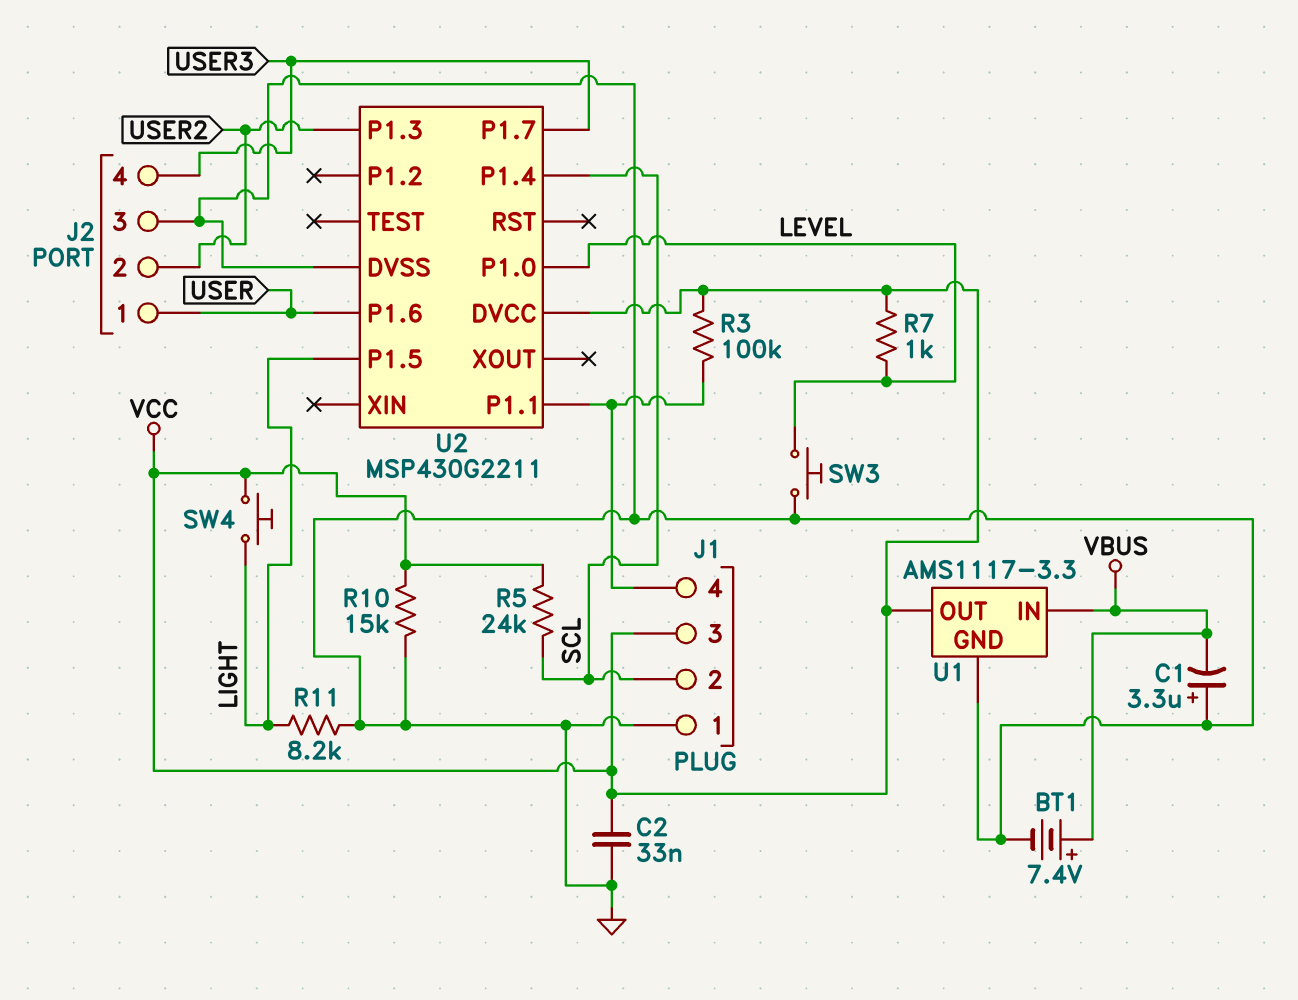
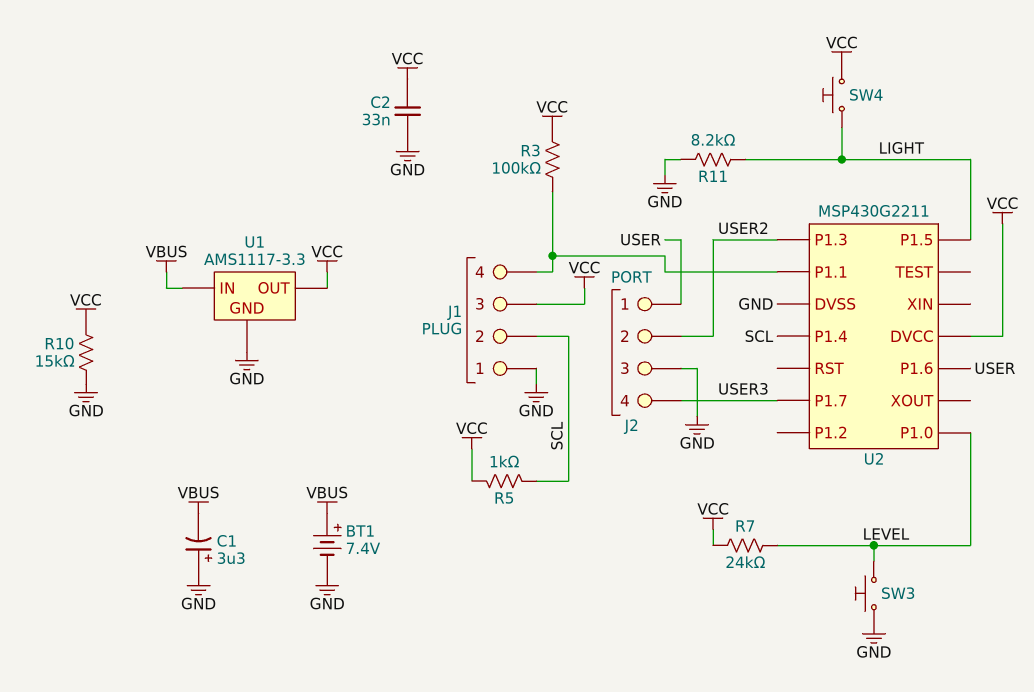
R5: 24k (SCL, VCC) -> 1k (SCL, VCC)
R7: 1k (LEVEL, VCC) -> 24k (LEVEL, VCC)

